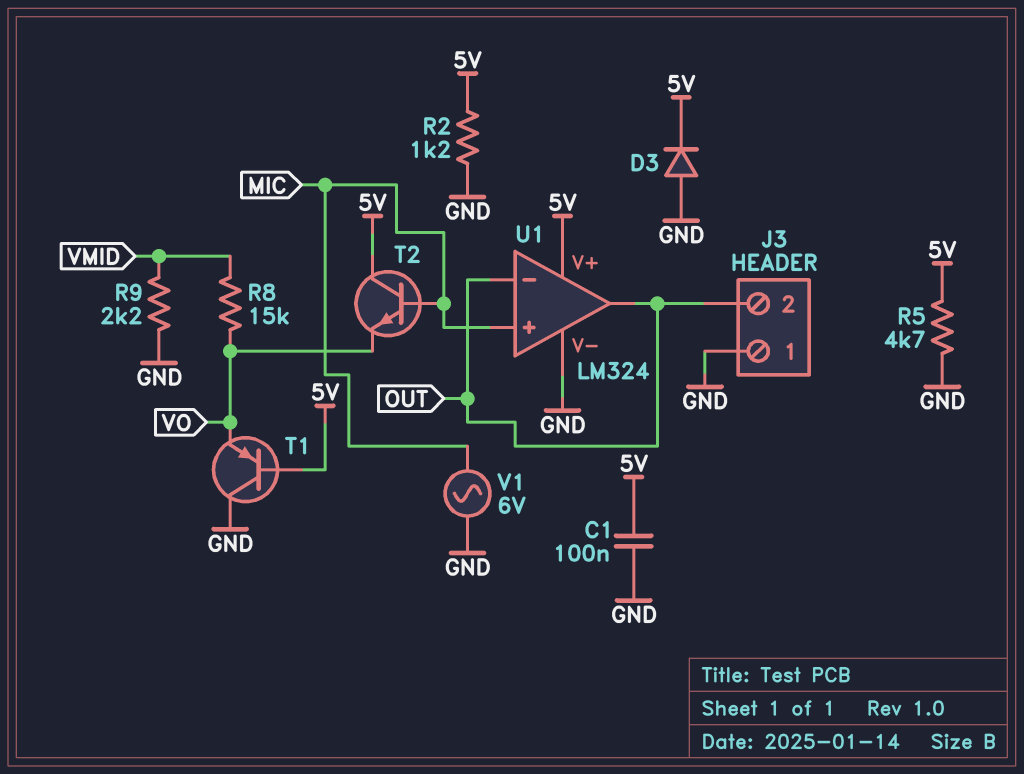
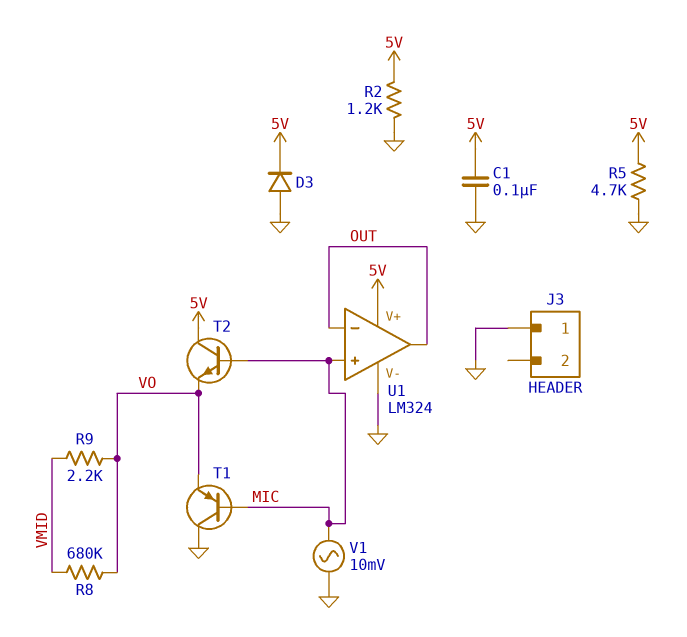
J3 pin 2: OUT -> none
R8: 15k (VMID, VO) -> 680k (VMID, VO)
R9: 2.2k (GND, VMID) -> 2.2k (VMID, VO)
T1: PNP (B 5V, C GND, E VO) -> PNP (B MIC, C GND, E VO)
V1: AC 6V (GND, MIC) -> AC 10mV (GND, MIC)

